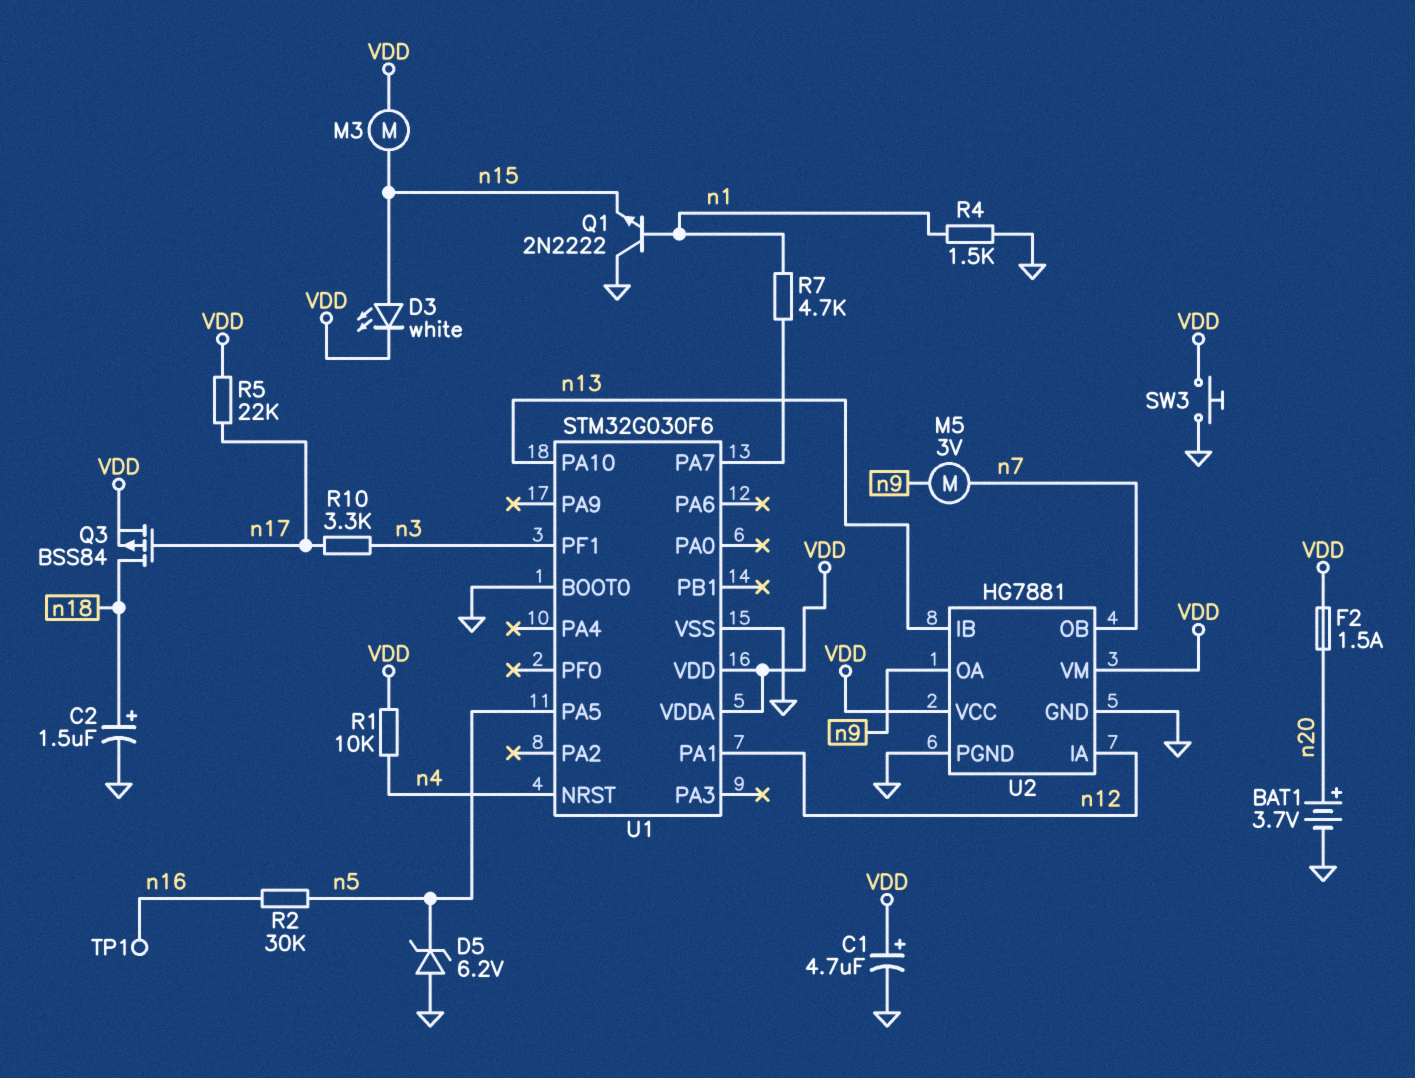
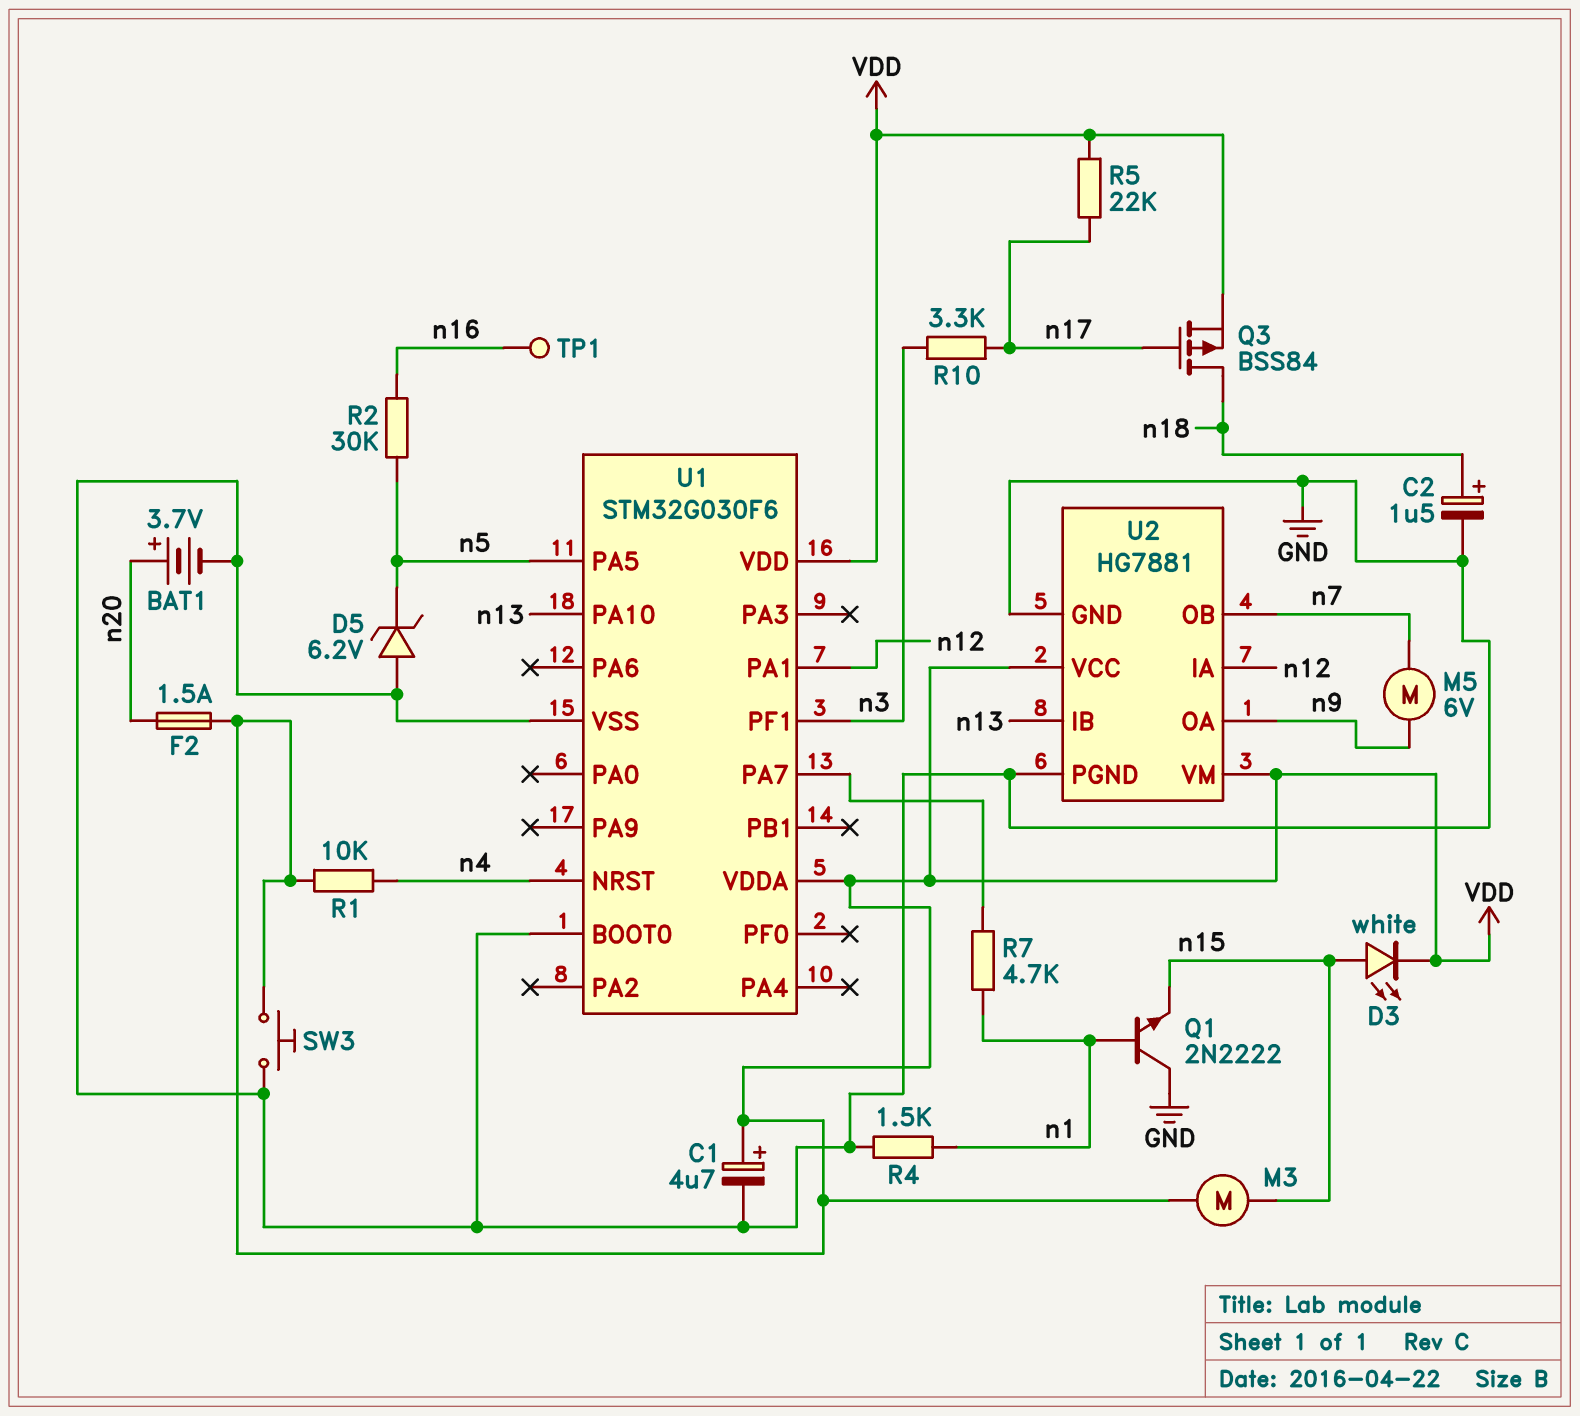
M5: motor 3V (n7, n9) -> motor 6V (n7, n9)

